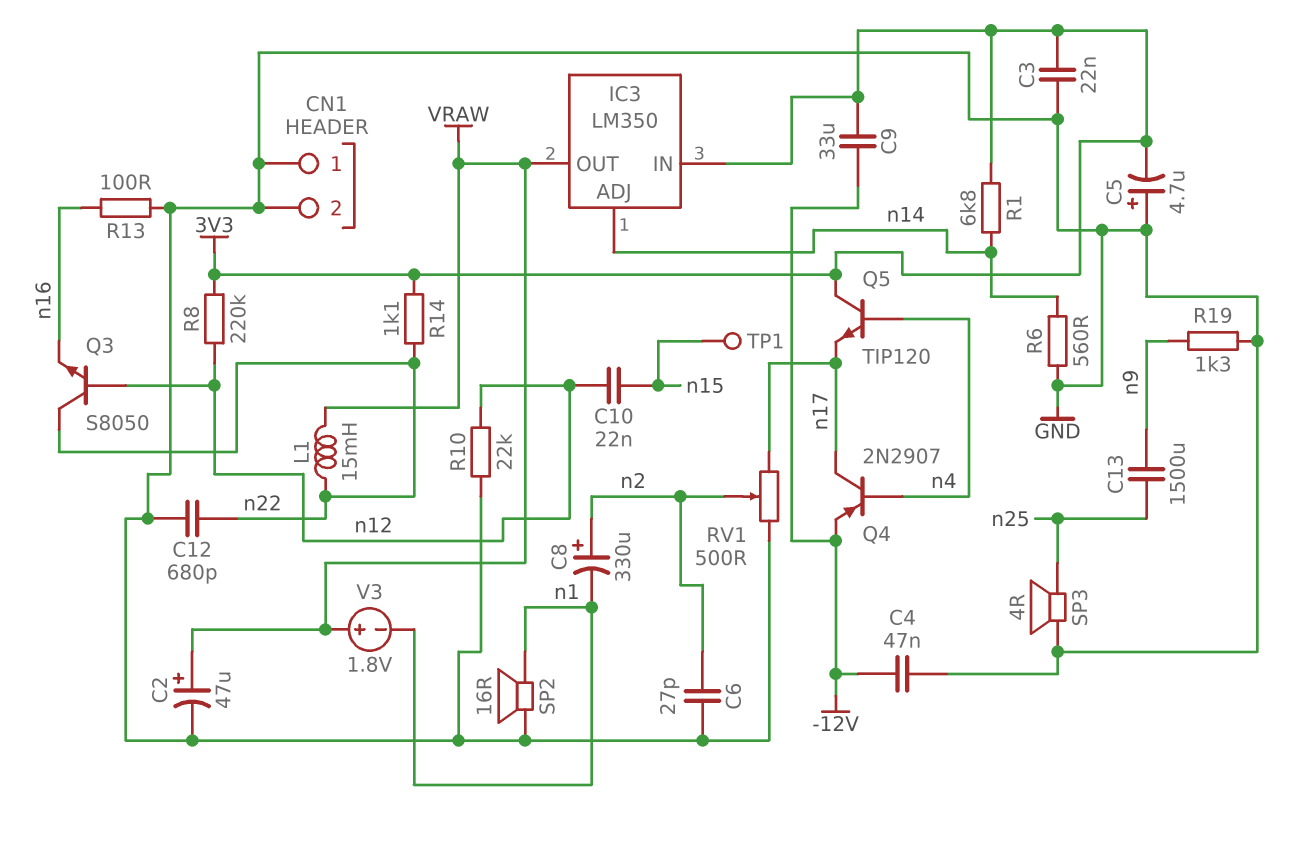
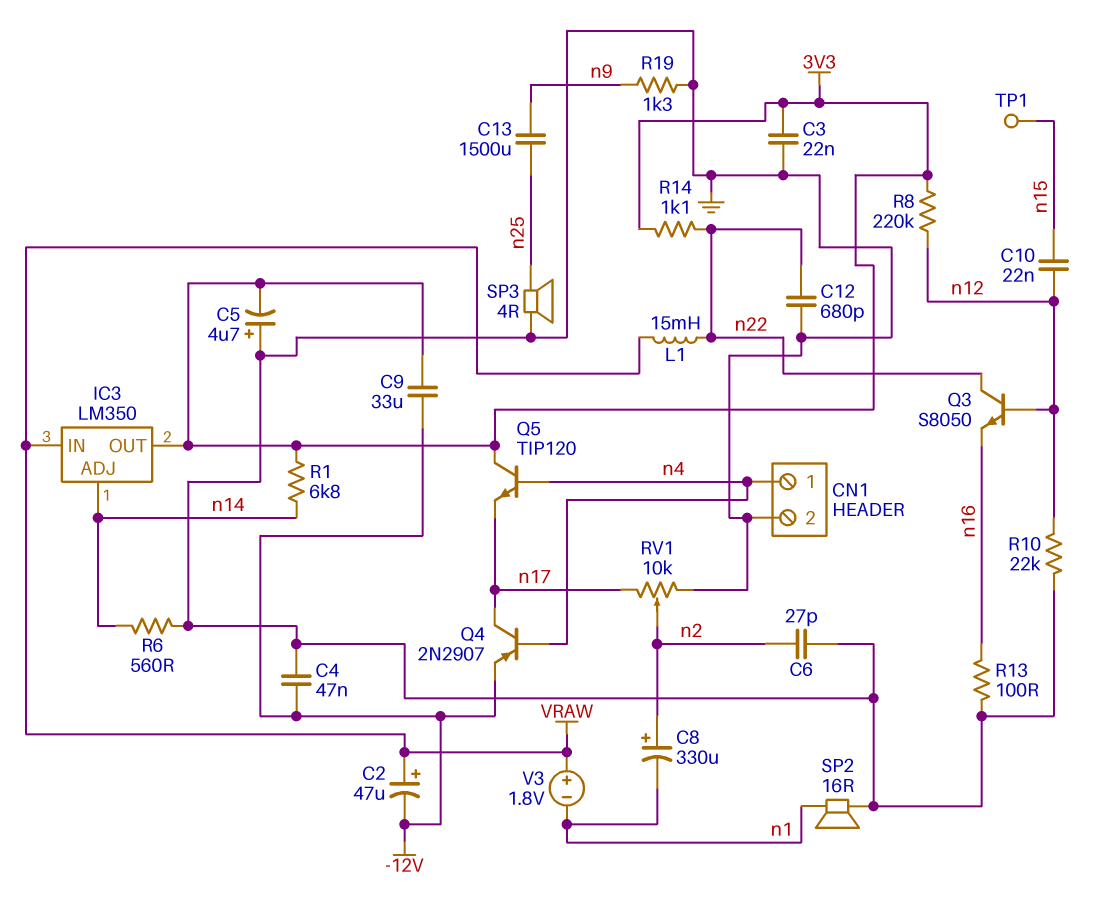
C2: 47uF (plus VRAW, minus GND) -> 47uF (plus VRAW, minus -12V)
CN1 pin 1: GND -> n4
IC3 pin IN: 3V3 -> VRAW
IC3 pin OUT: VRAW -> 3V3
RV1: 500 (GND, n17, wiper n2) -> 10k (GND, n17, wiper n2)

